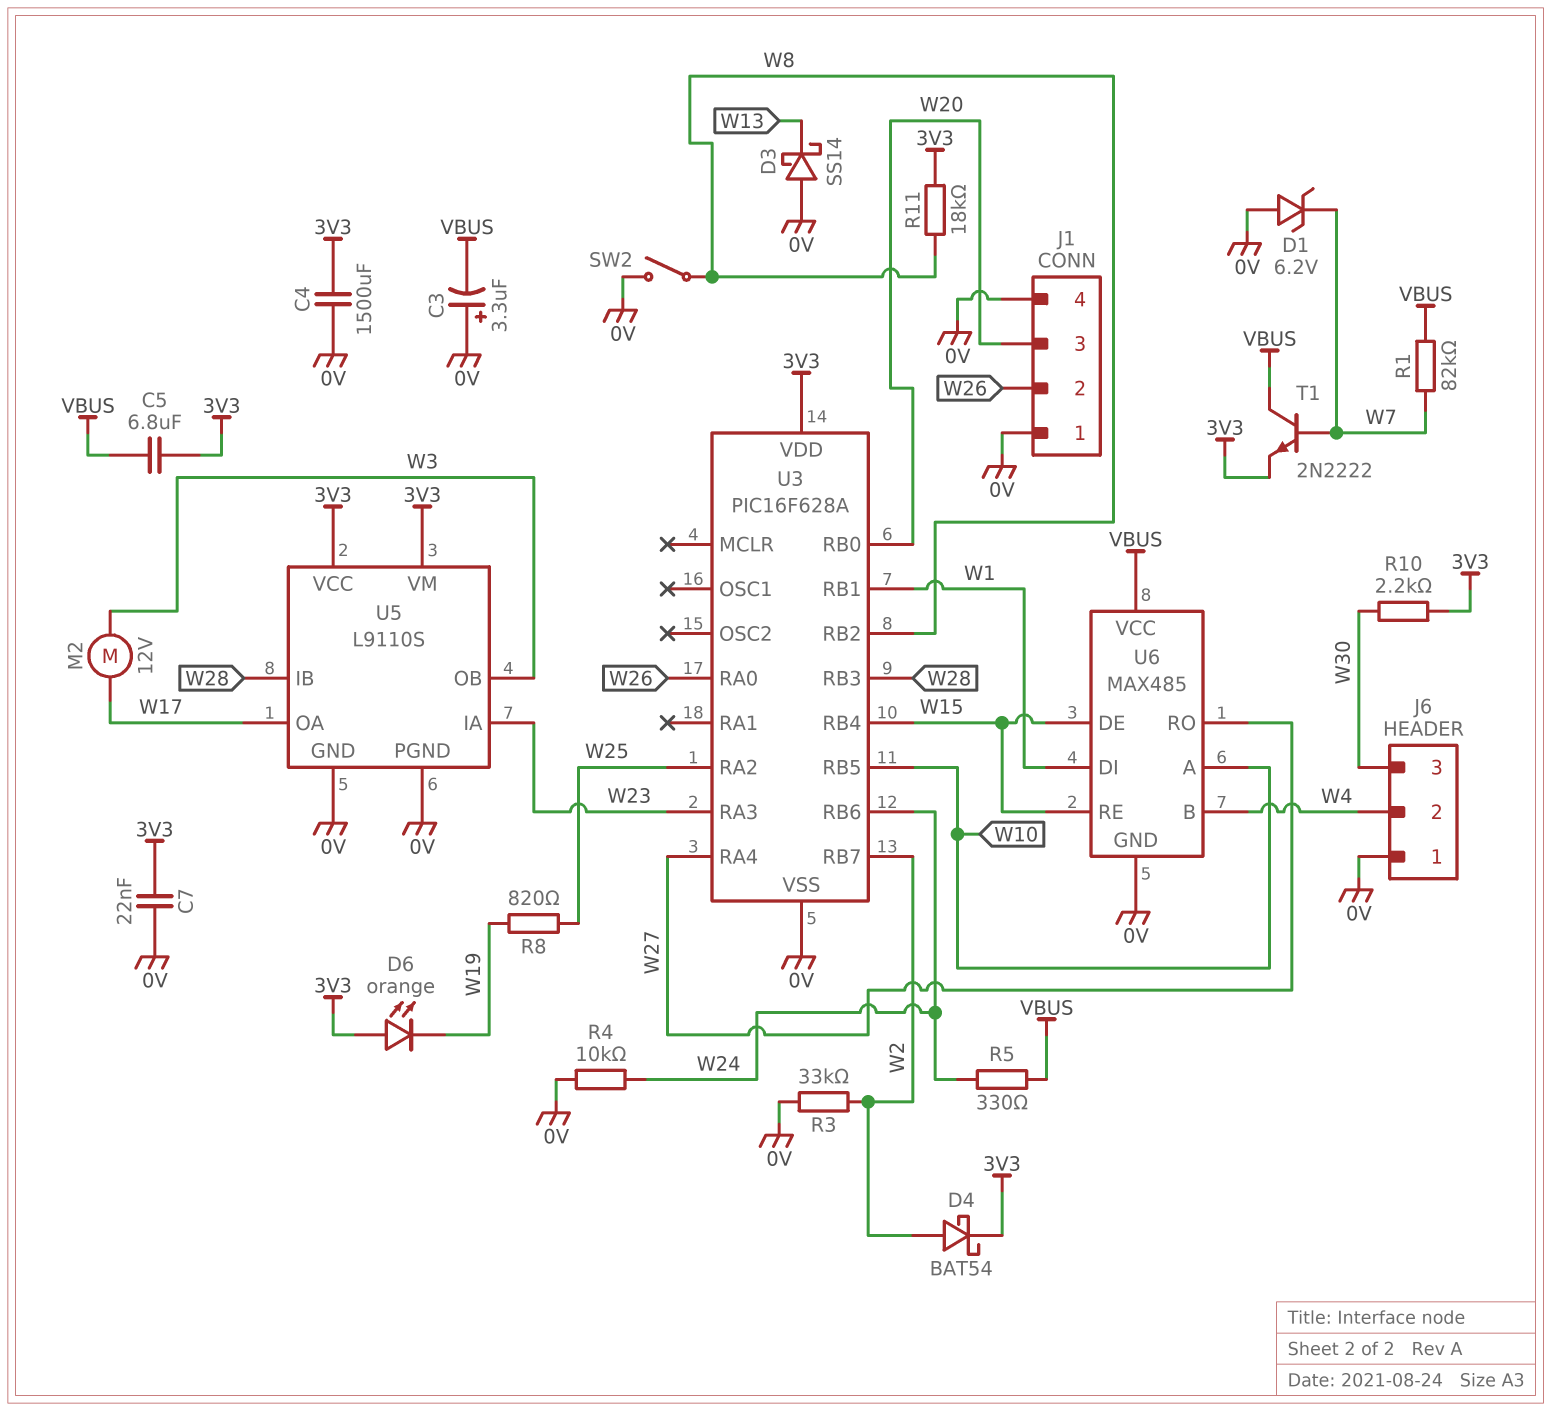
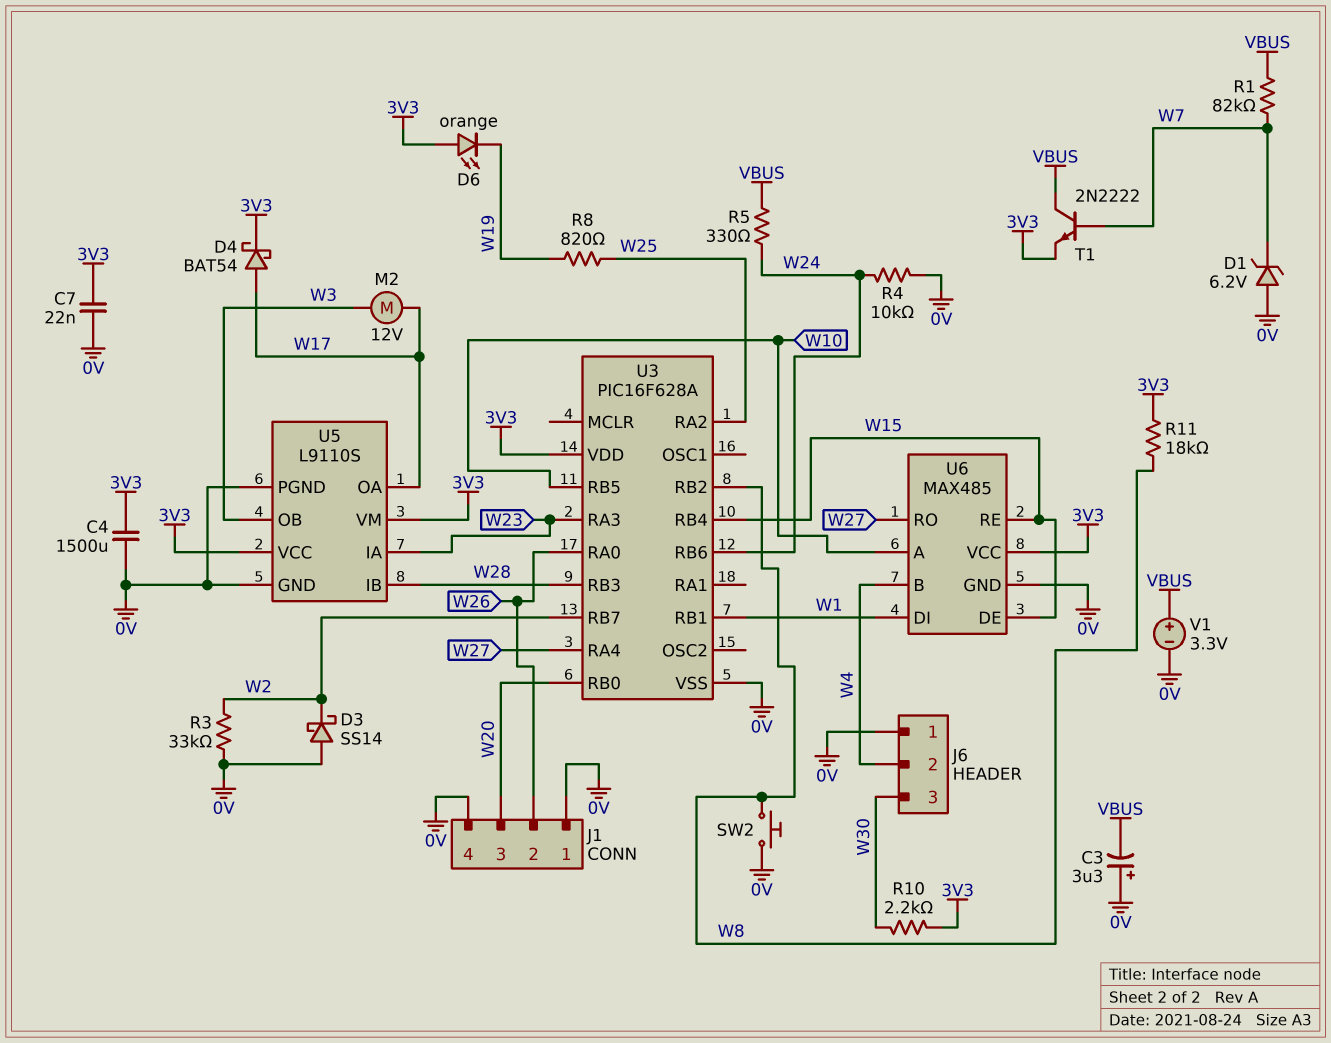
C5: 6.8uF (3V3, VBUS) -> none
D3: schottky SS14 (A 0V, K W13) -> schottky SS14 (A 0V, K W2)
D4: schottky BAT54 (A W2, K 3V3) -> schottky BAT54 (A W17, K 3V3)
SW2: switch (0V, W8) -> button (0V, W8)
U6 pin VCC: VBUS -> 3V3
V1: none -> 3.3V (plus VBUS, minus 0V)

